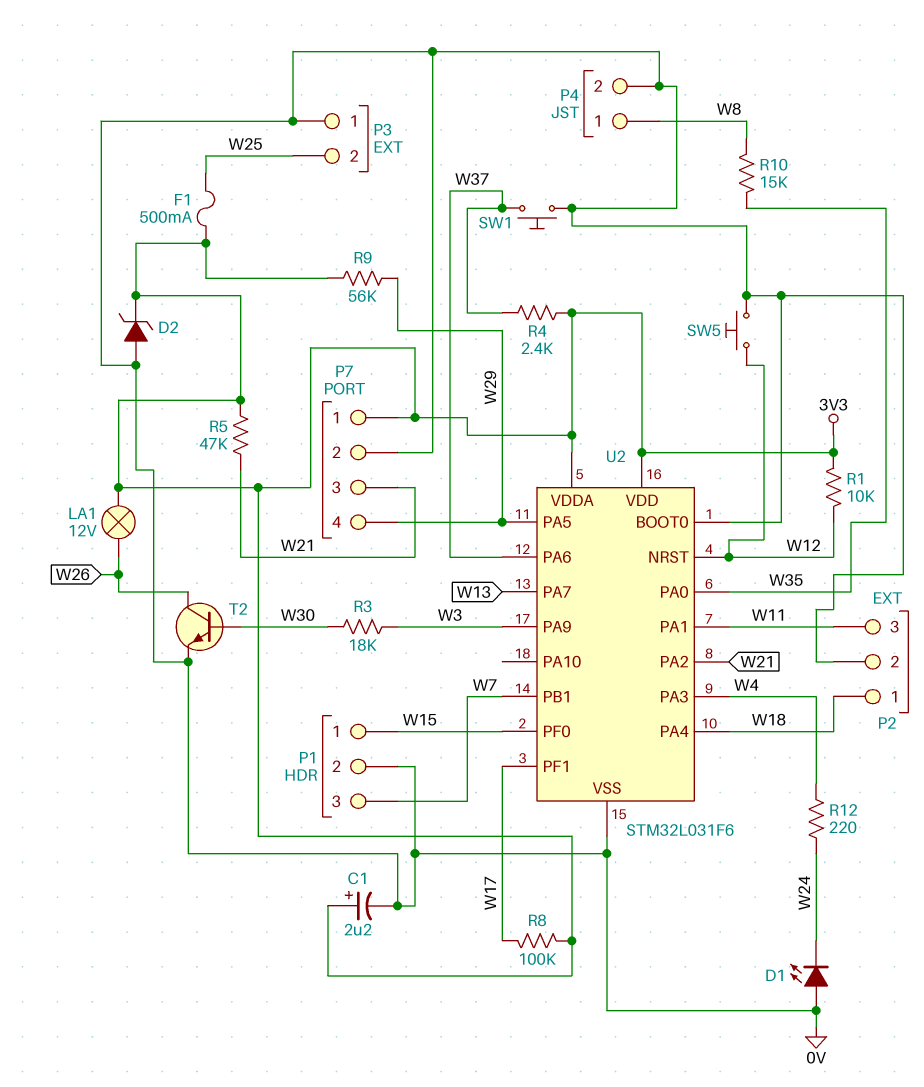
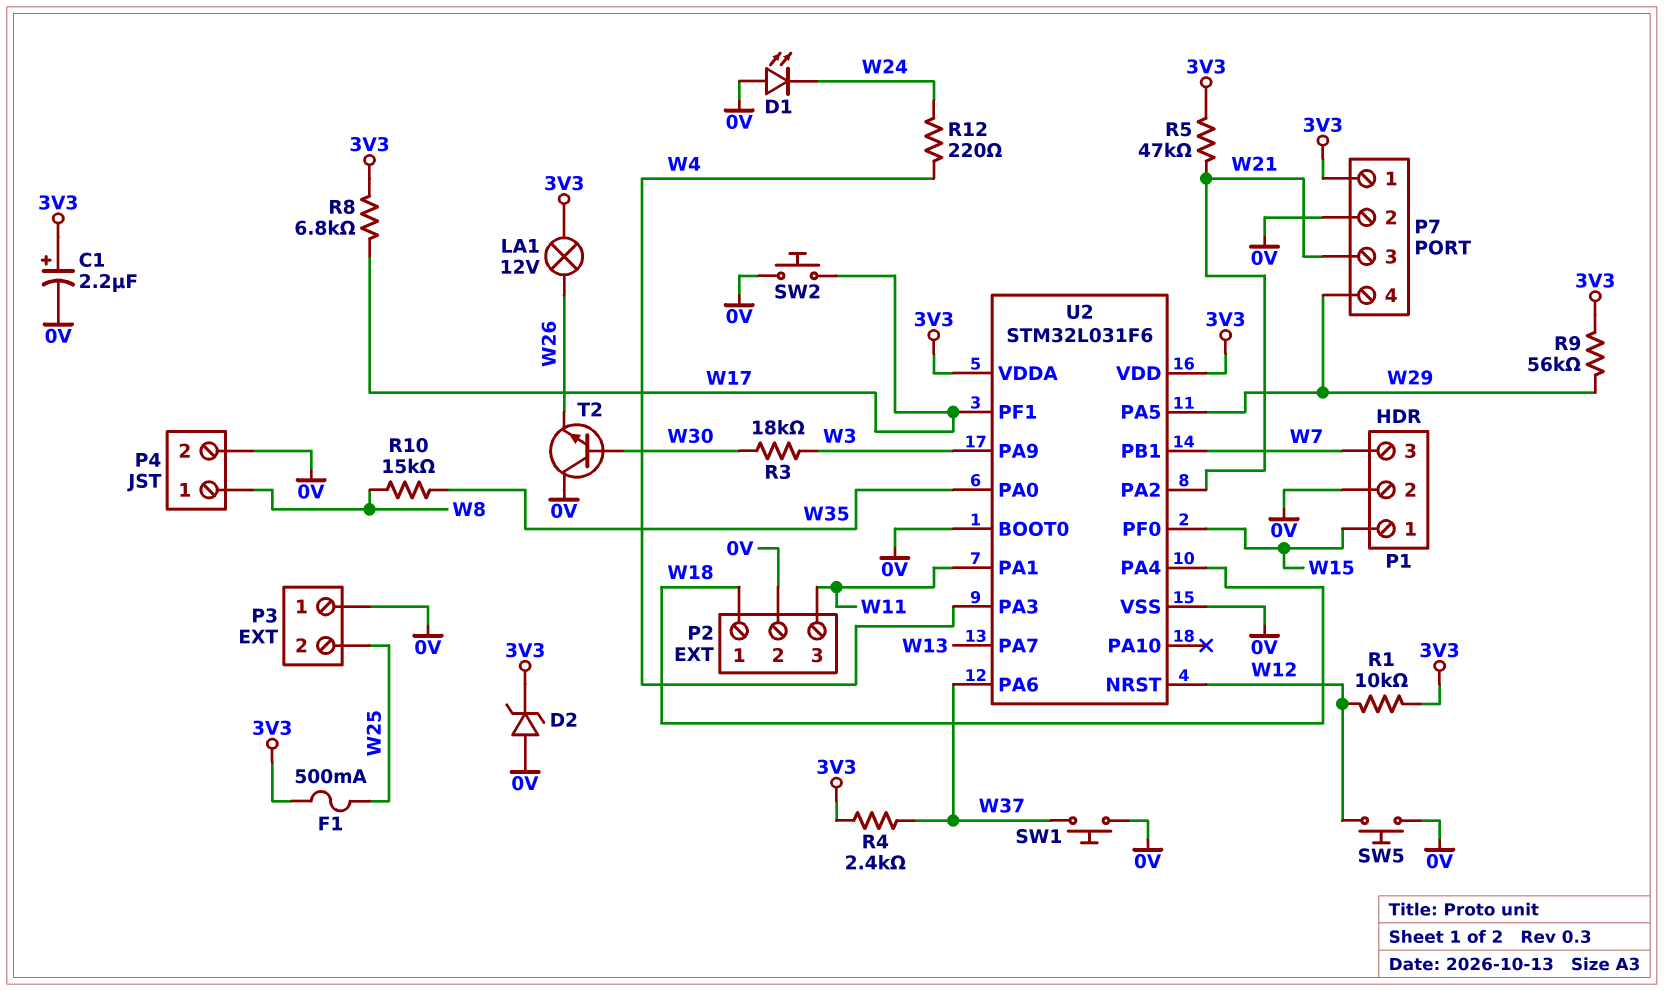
R8: 100k (3V3, W17) -> 6.8k (3V3, W17)
SW2: none -> button (0V, W17)
T2: NPN (B W30, C W26, E 0V) -> NPN (B W30, C 0V, E W26)

